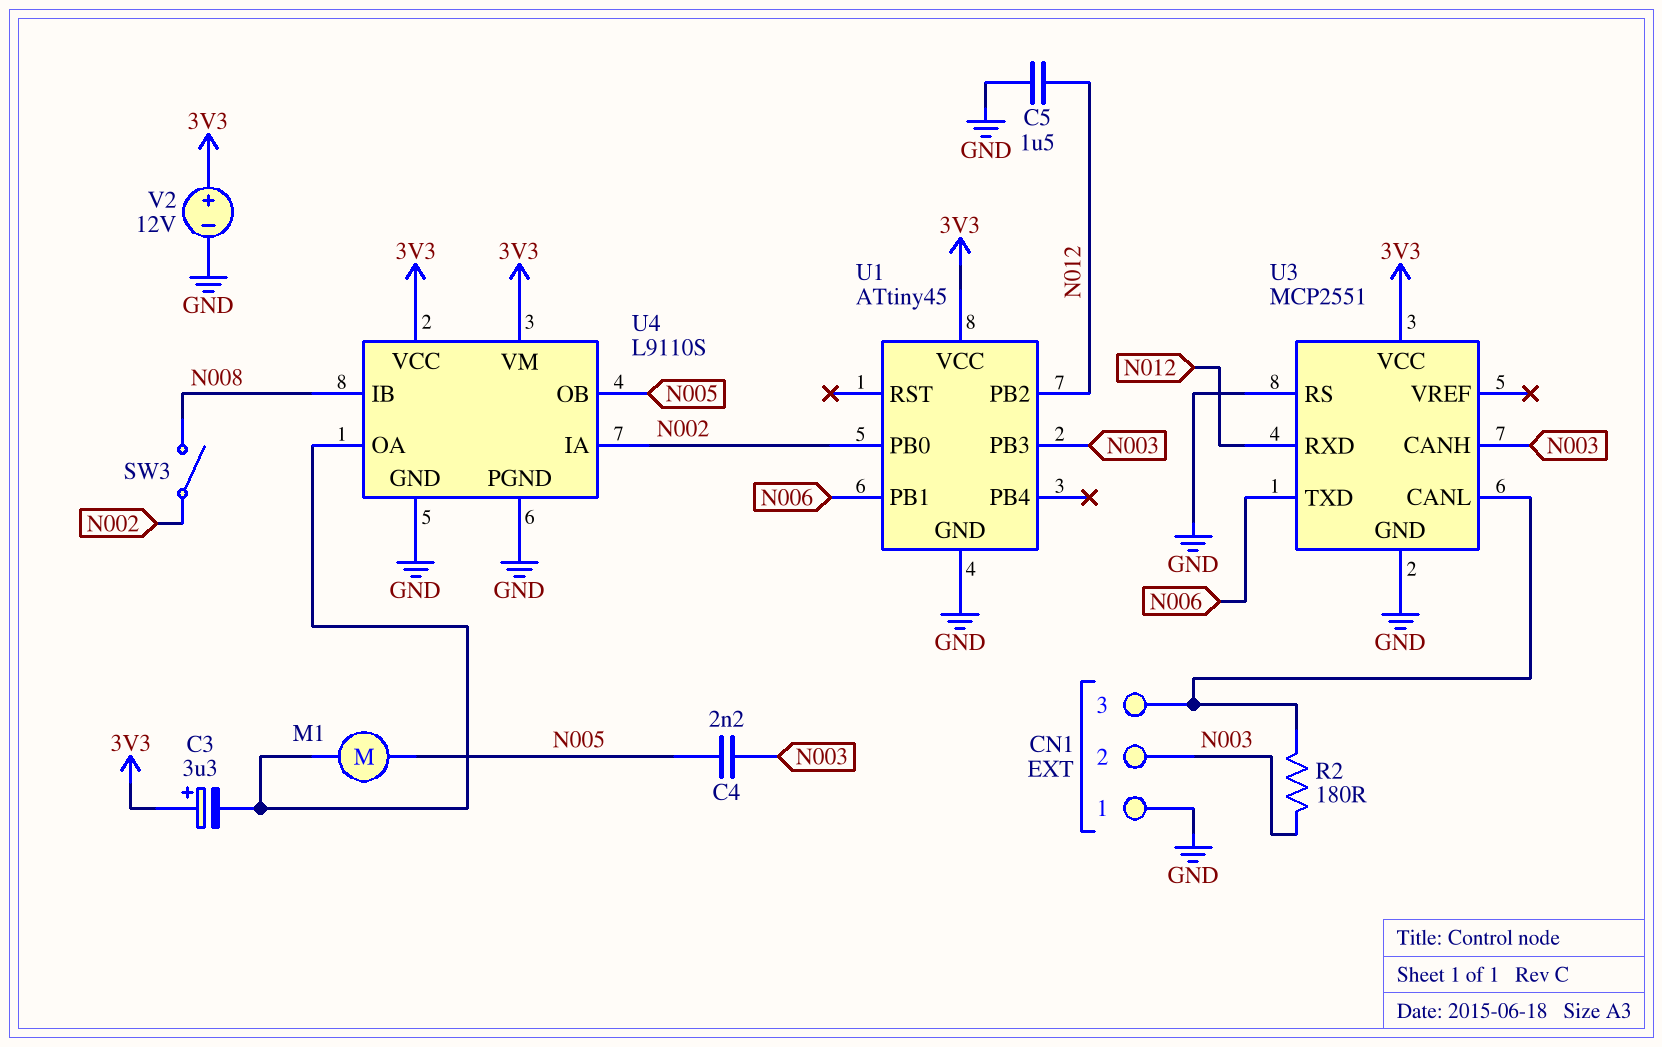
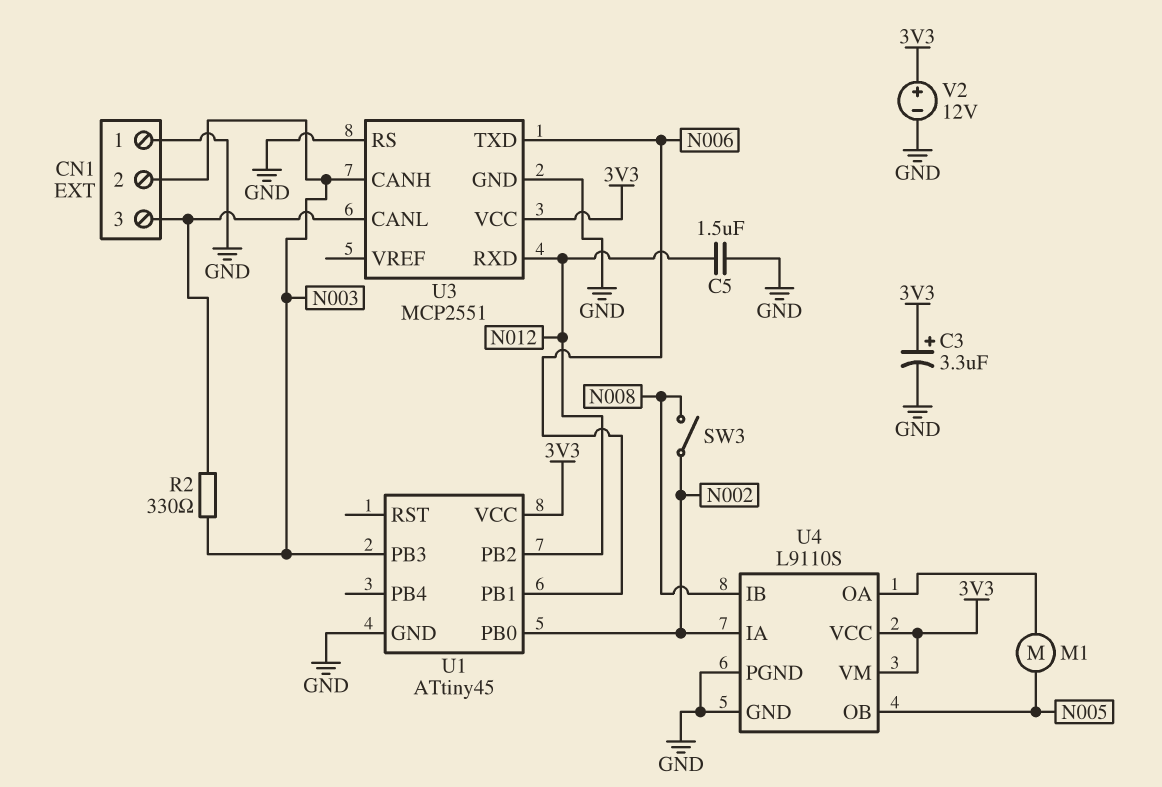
C3: 3.3uF (plus 3V3, minus U4/OA) -> 3.3uF (plus 3V3, minus GND)
C4: 2.2nF (N003, N005) -> none
R2: 180 (CN1/3, N003) -> 330 (CN1/3, N003)

